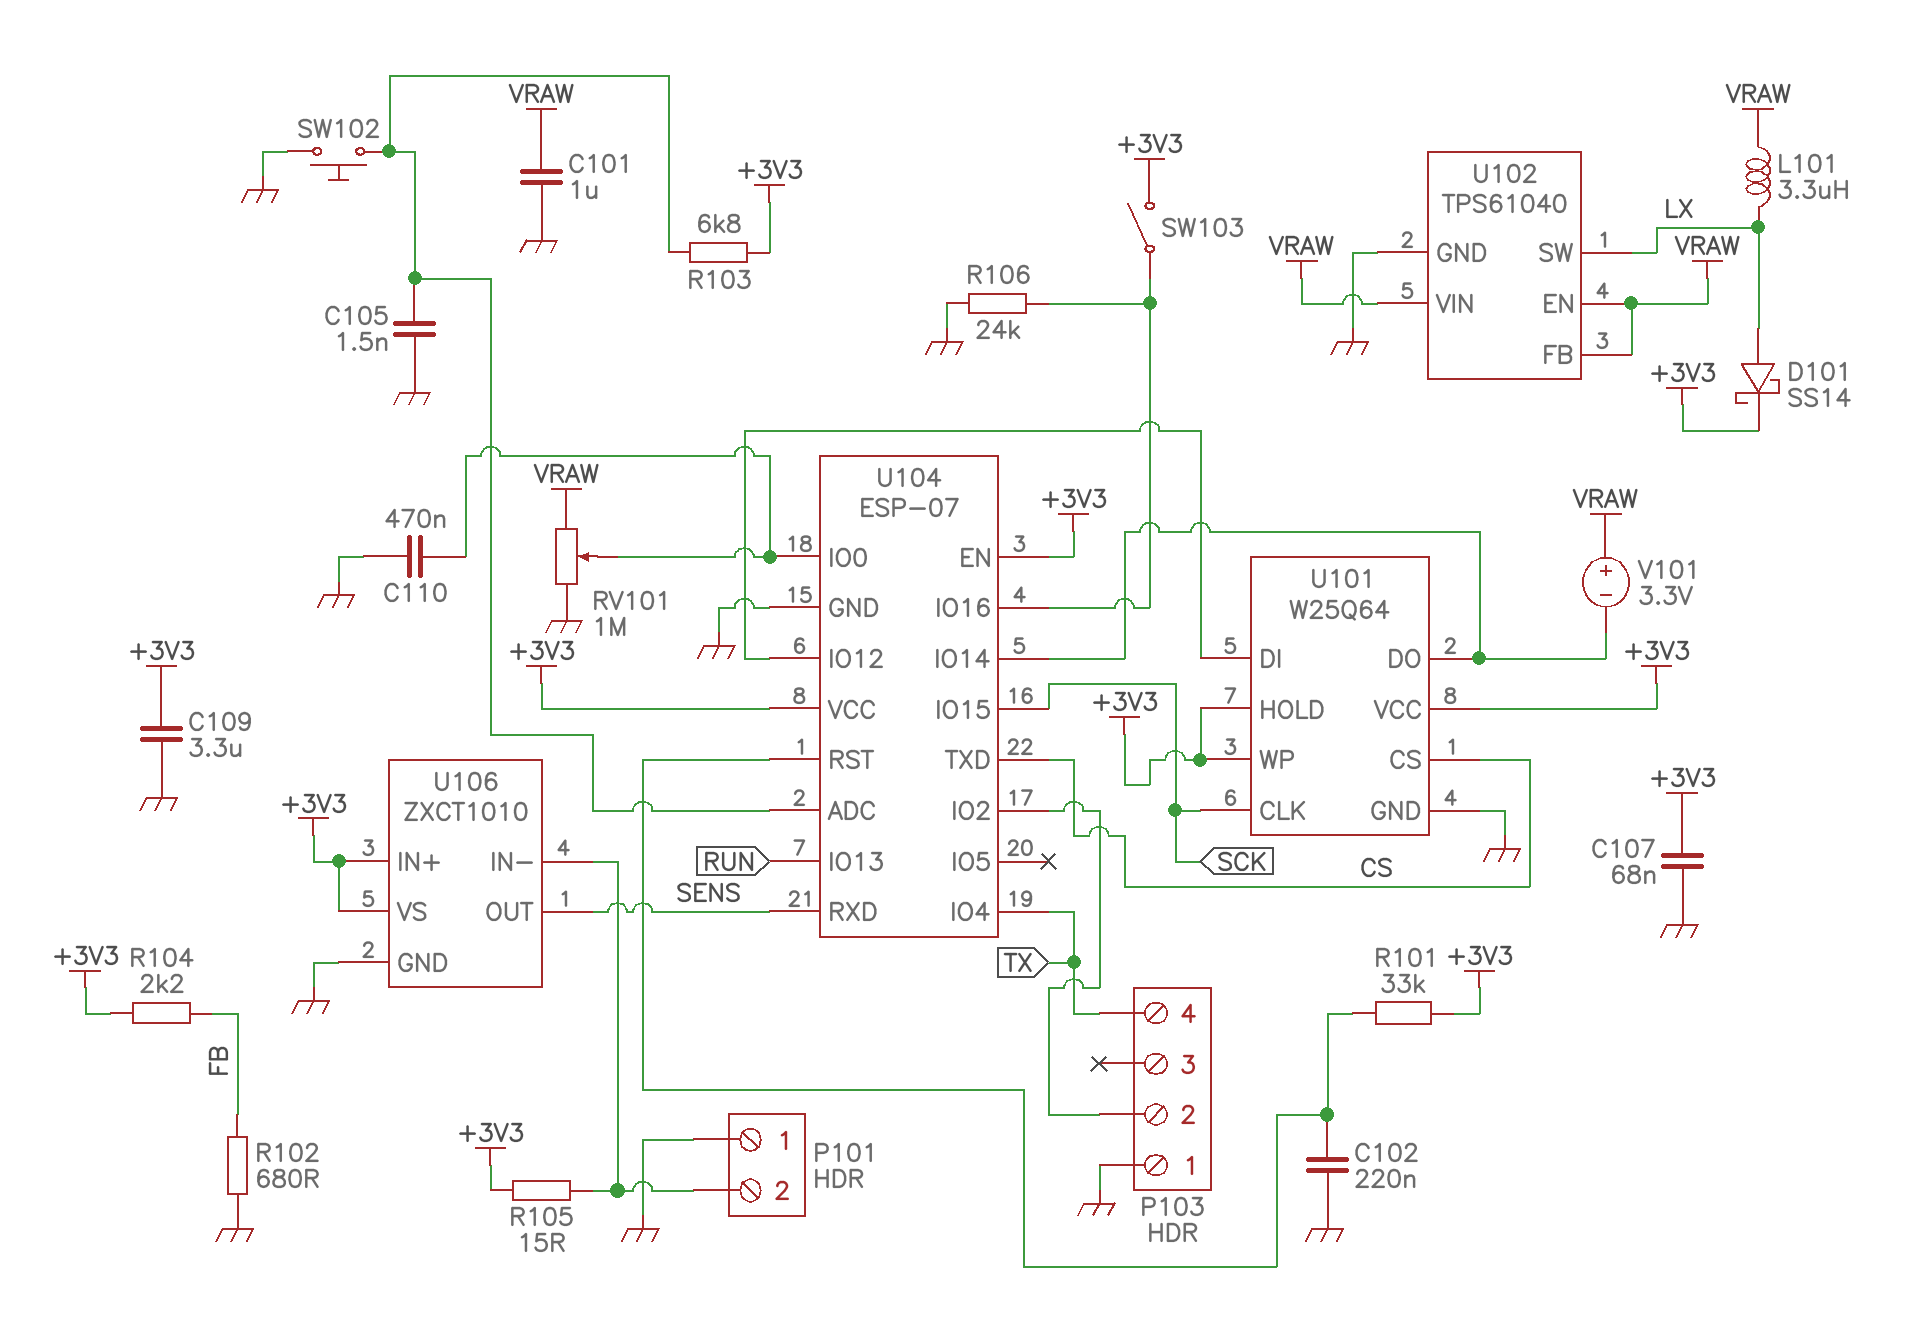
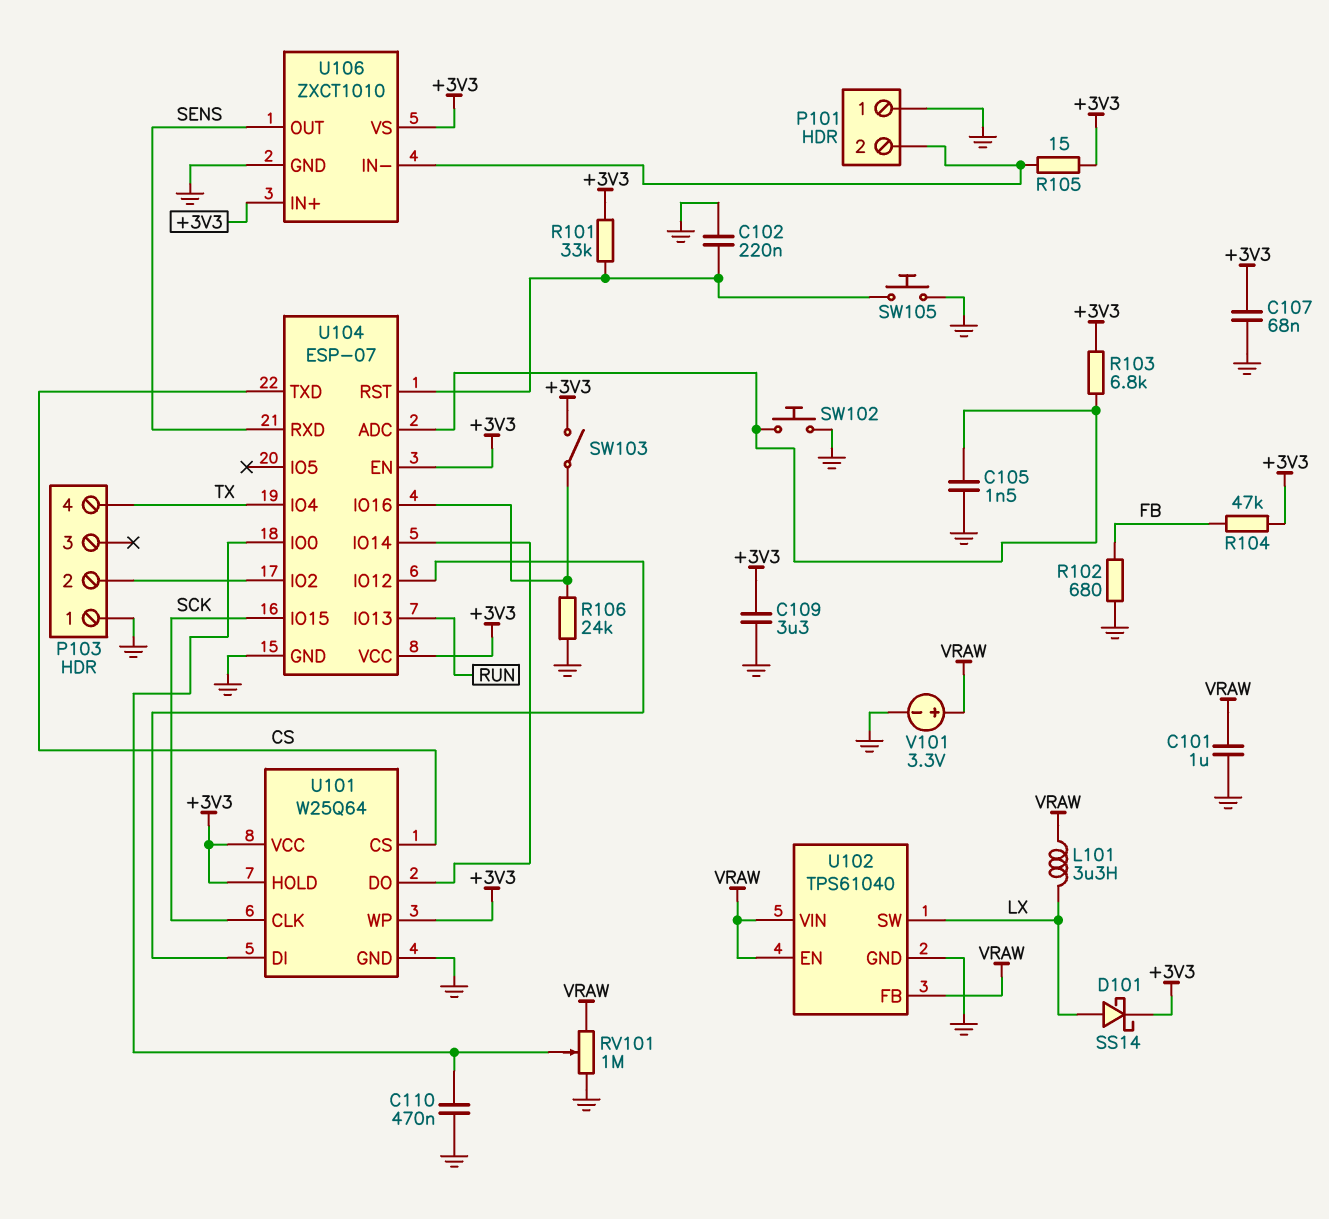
R104: 2.2k (+3V3, FB) -> 47k (+3V3, FB)
SW105: none -> button (GND, U104/RST)
V101: 3.3V (plus VRAW, minus U101/DO) -> 3.3V (plus VRAW, minus GND)

